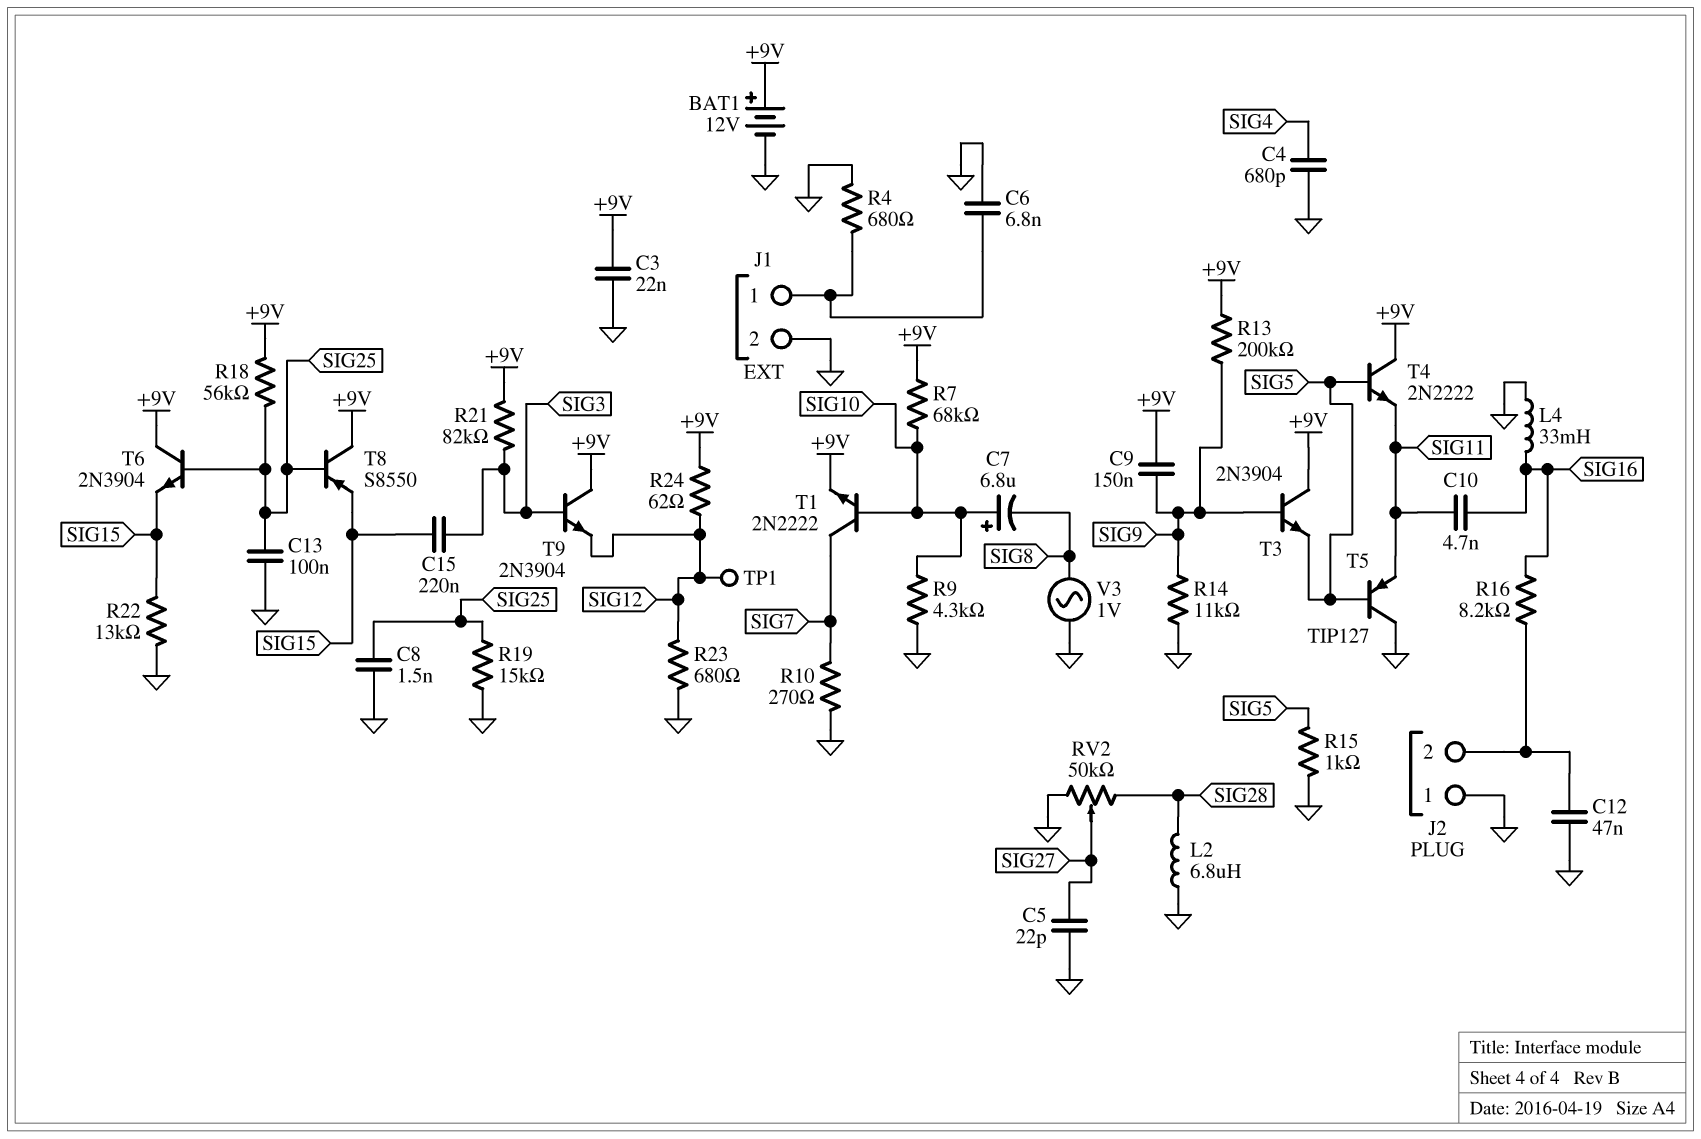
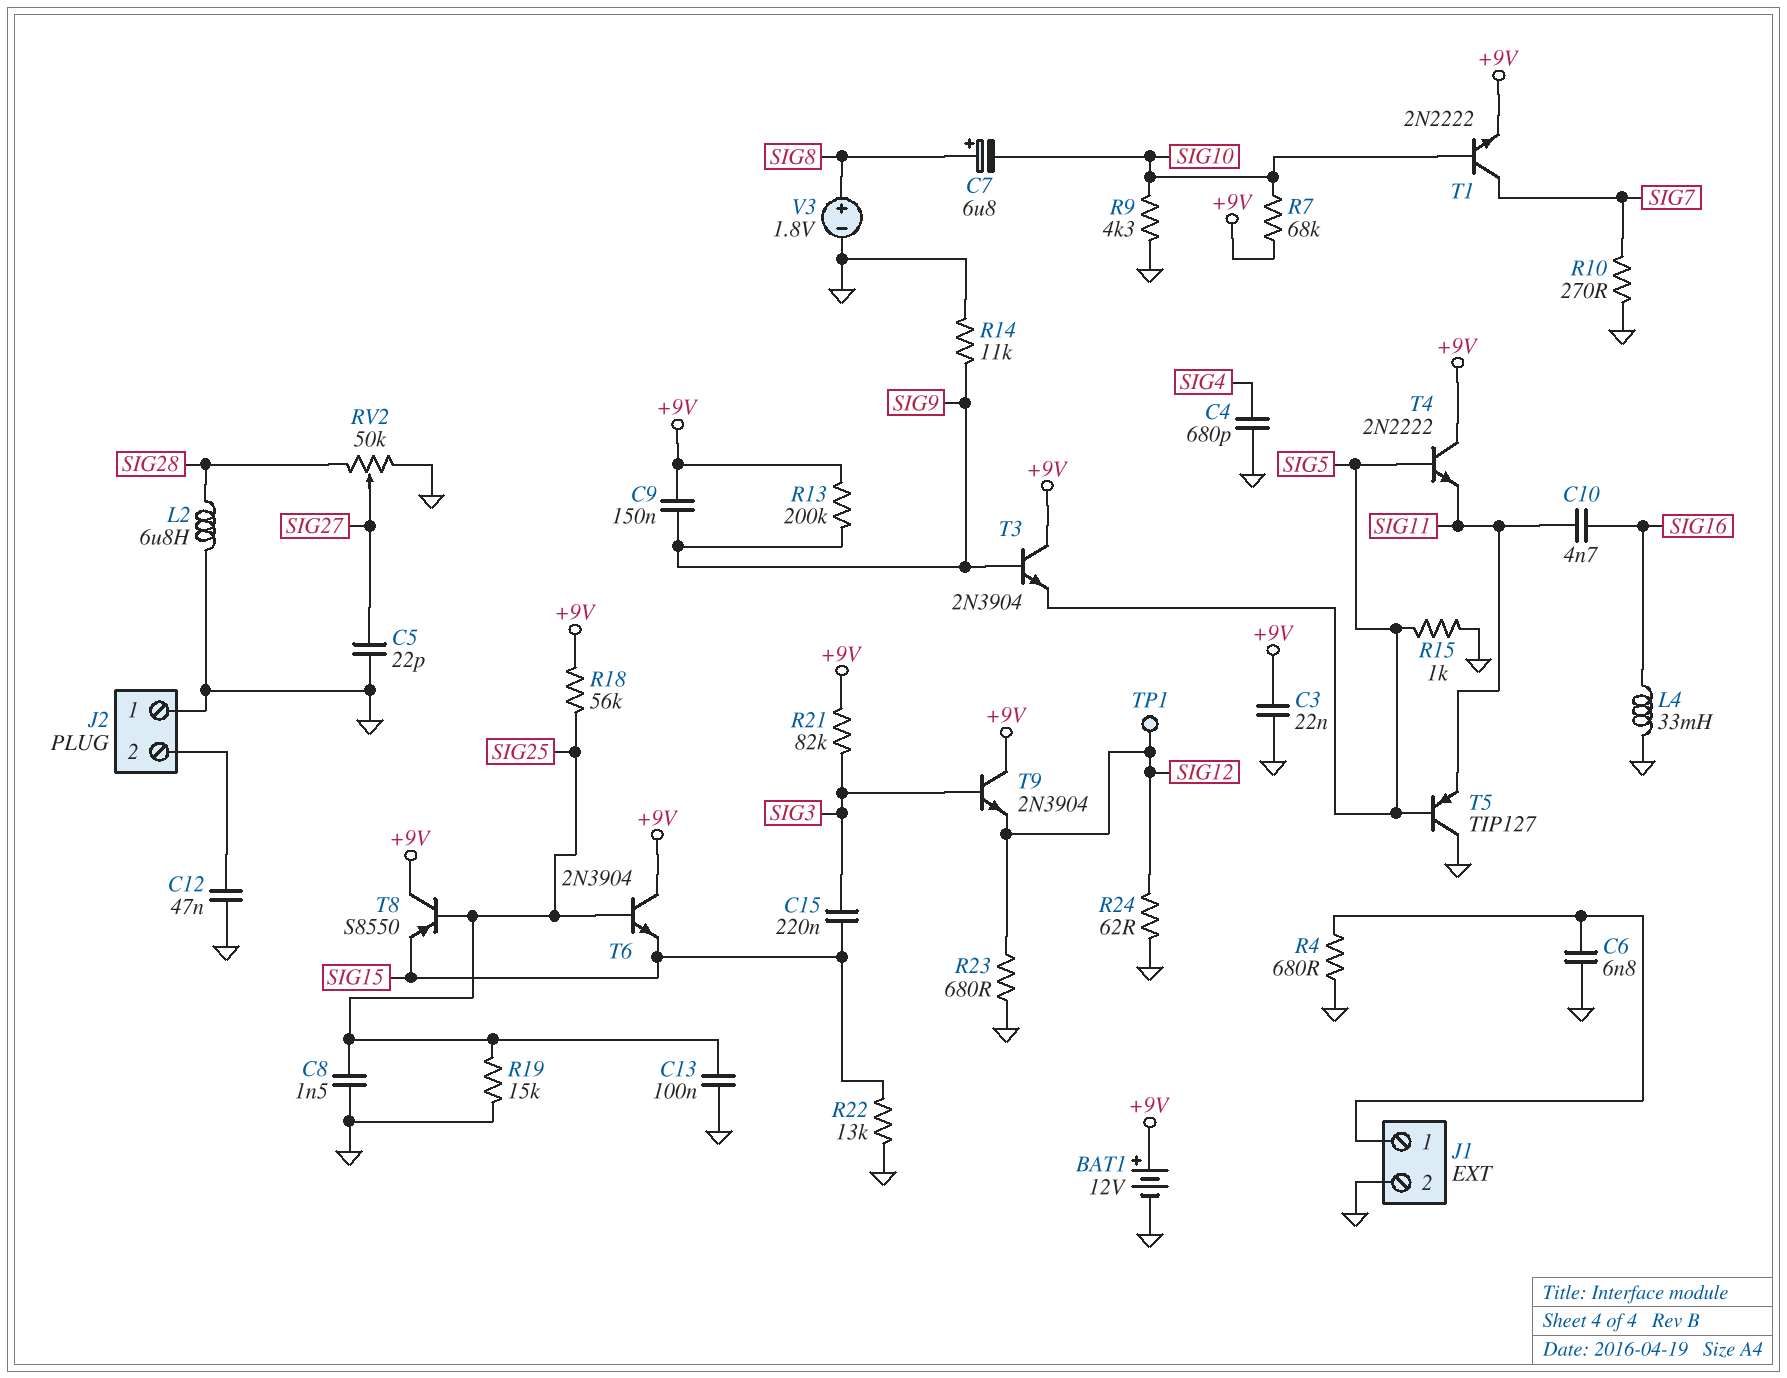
C7: 6.8uF (plus SIG10, minus SIG8) -> 6.8uF (plus SIG8, minus SIG10)
R16: 8.2k (J2/2, SIG16) -> none
R24: 62 (+9V, SIG12) -> 62 (GND, SIG12)
V3: AC 1V (GND, SIG8) -> 1.8V (plus SIG8, minus GND)

